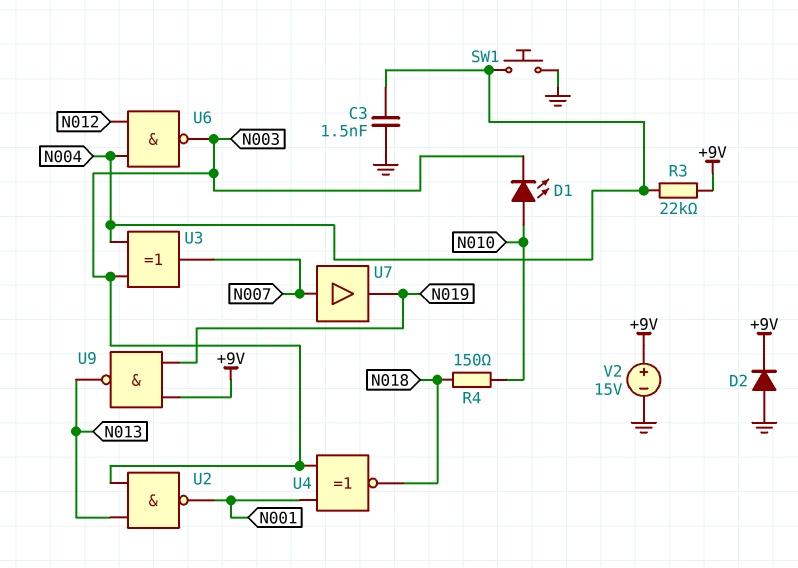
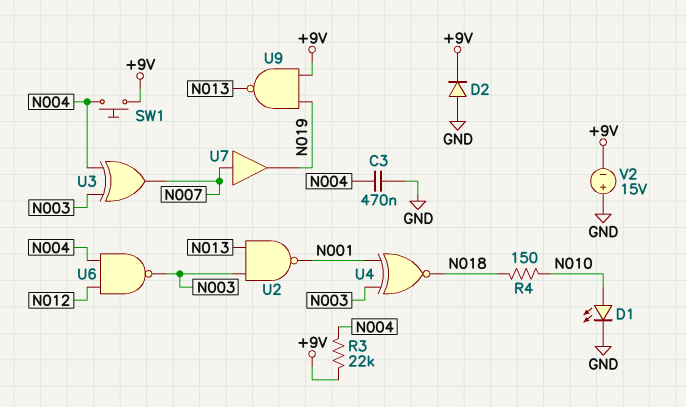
C3: 1.5nF (GND, N004) -> 470nF (GND, N004)
D1: LED (A N010, K N003) -> LED (A N010, K GND)
SW1: button (GND, N004) -> button (+9V, N004)
V2: 15V (plus +9V, minus GND) -> 15V (plus GND, minus +9V)

